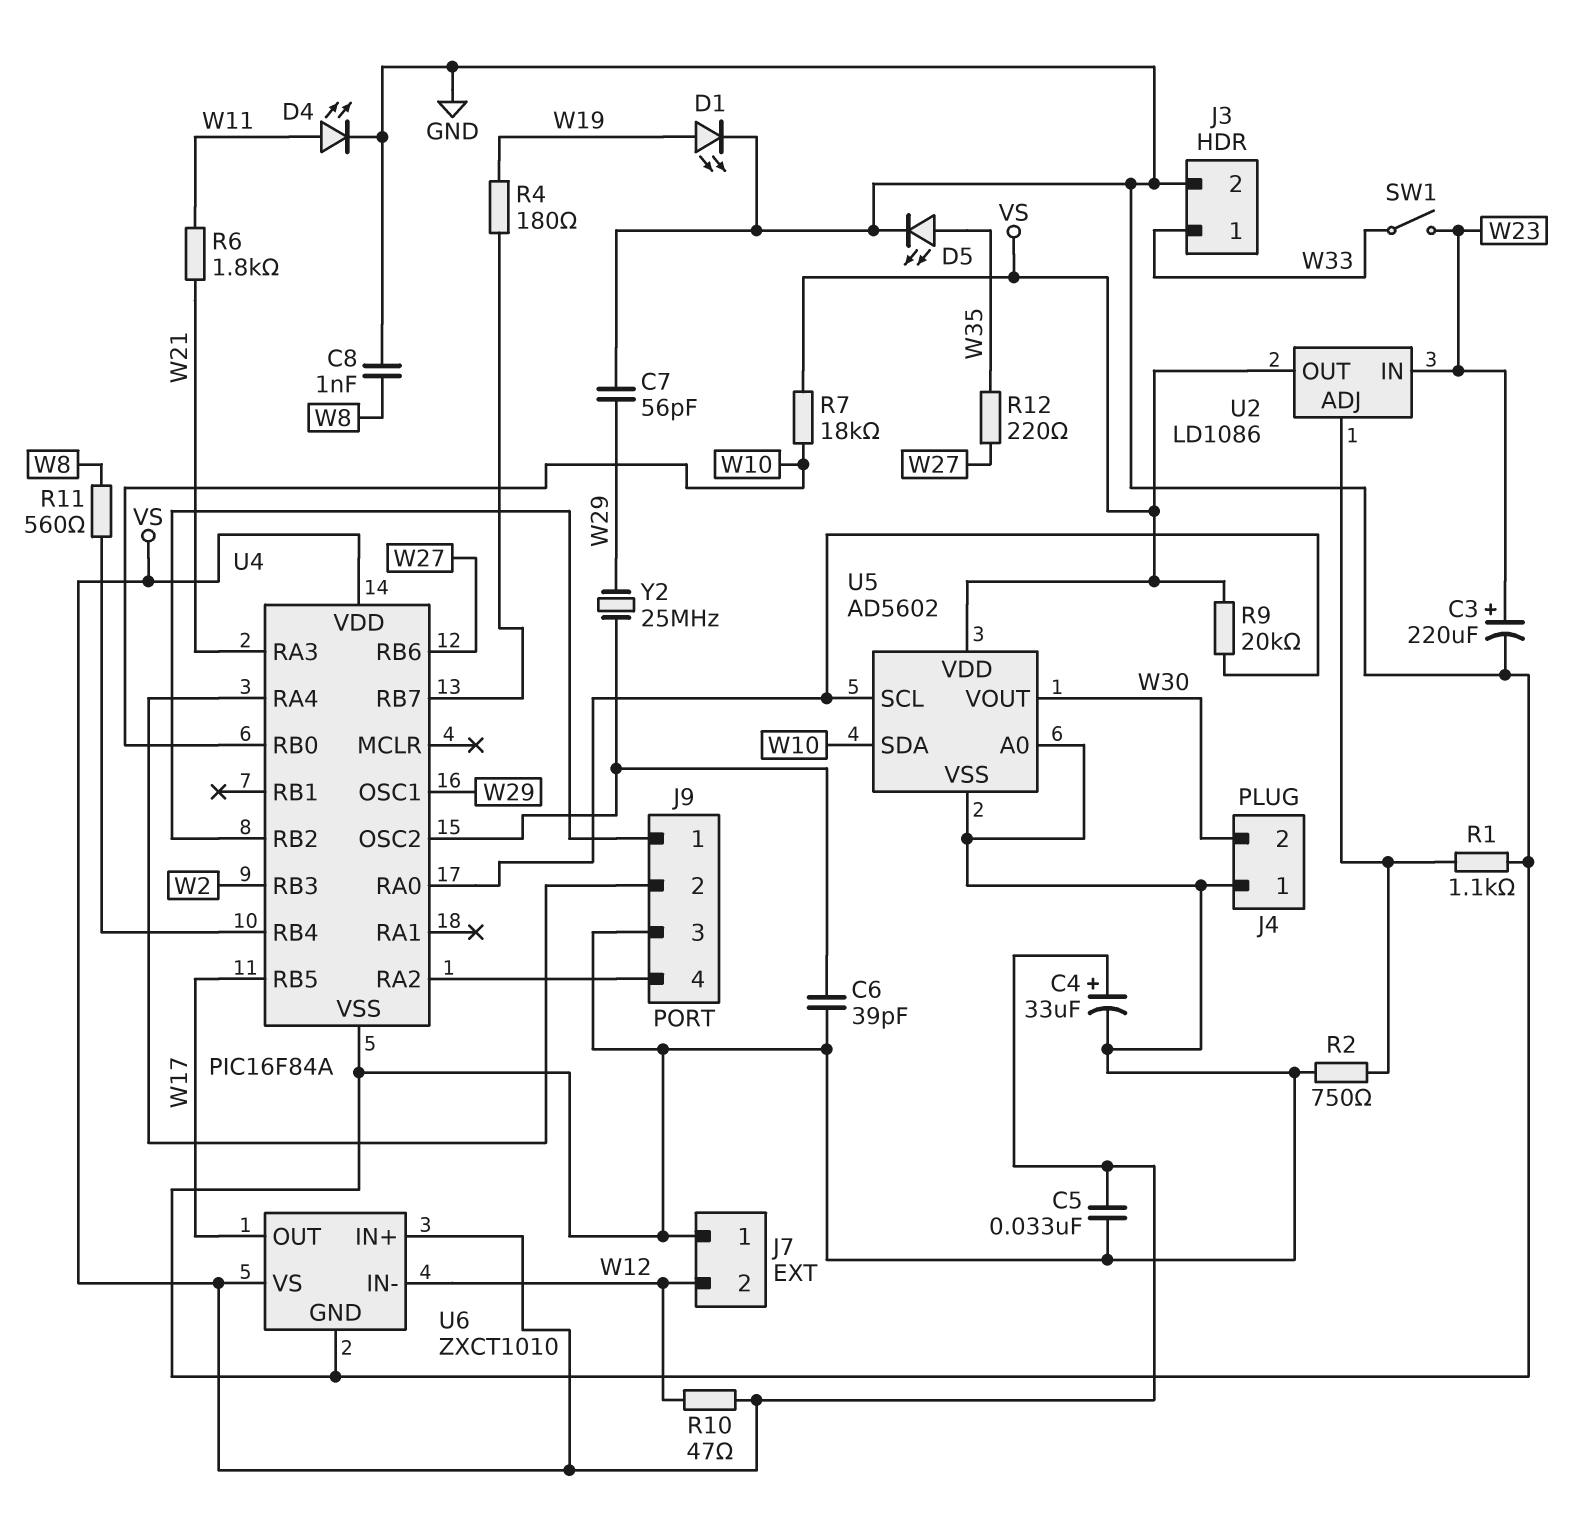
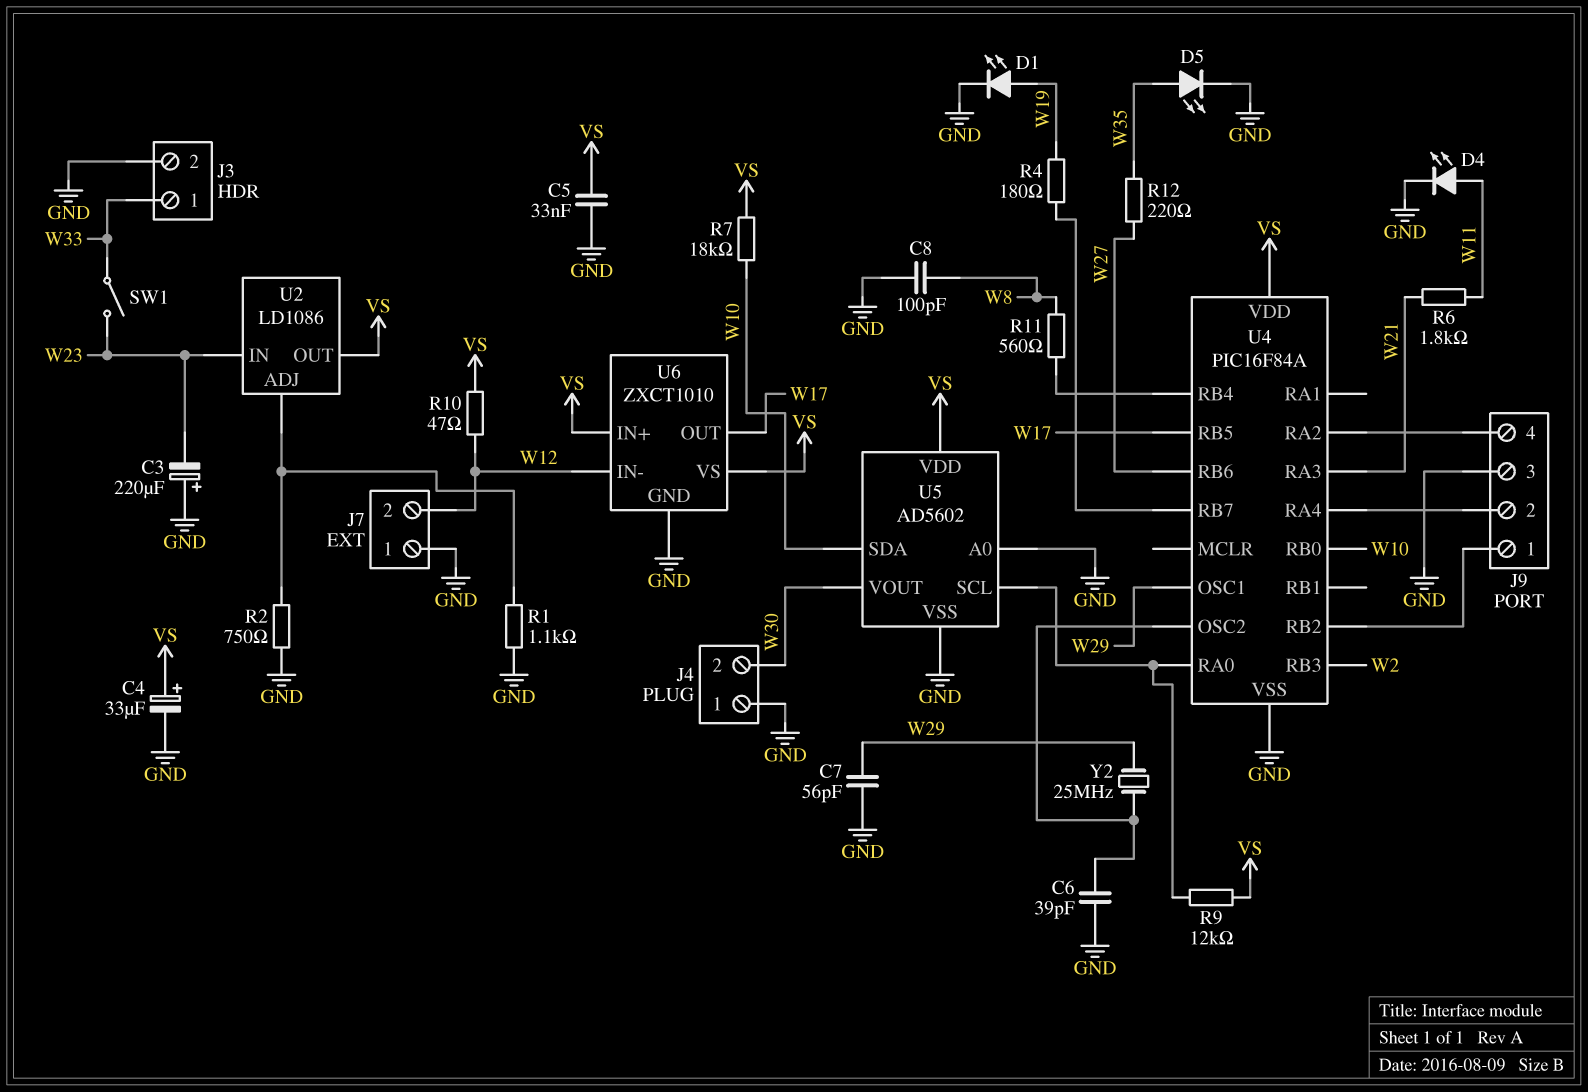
C3: 220uF (plus W23, minus GND) -> 220uF (plus GND, minus W23)
C8: 1nF (GND, W8) -> 100pF (GND, W8)
R9: 20k (U4/RA0, VS) -> 12k (U4/RA0, VS)

